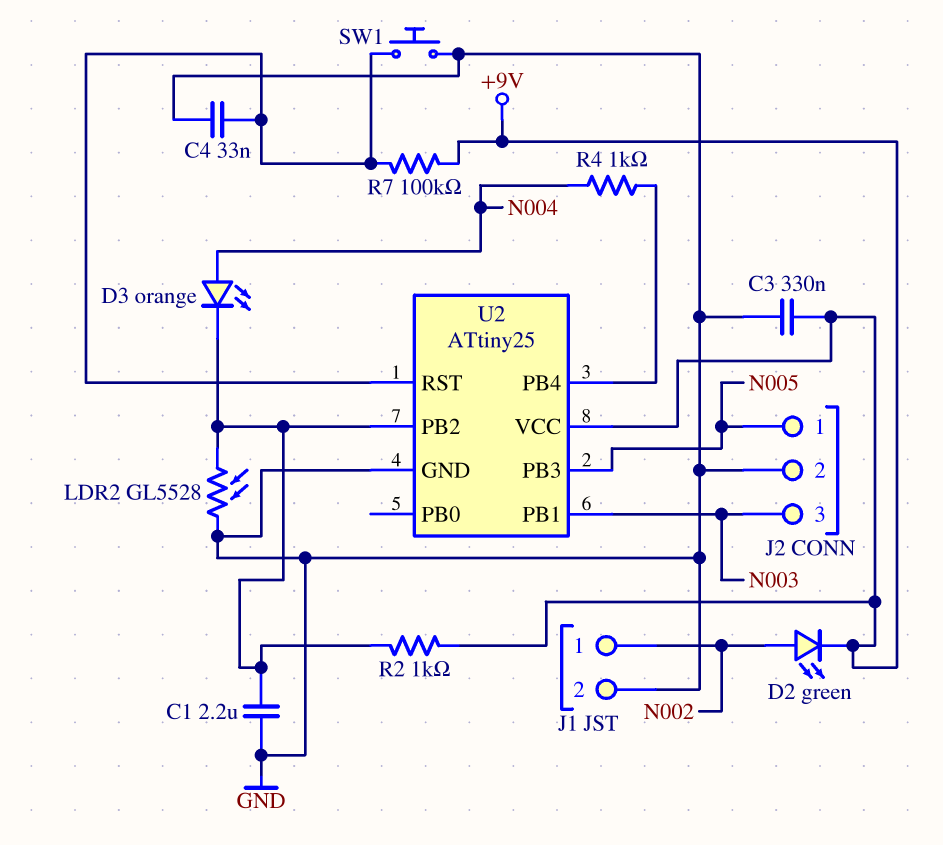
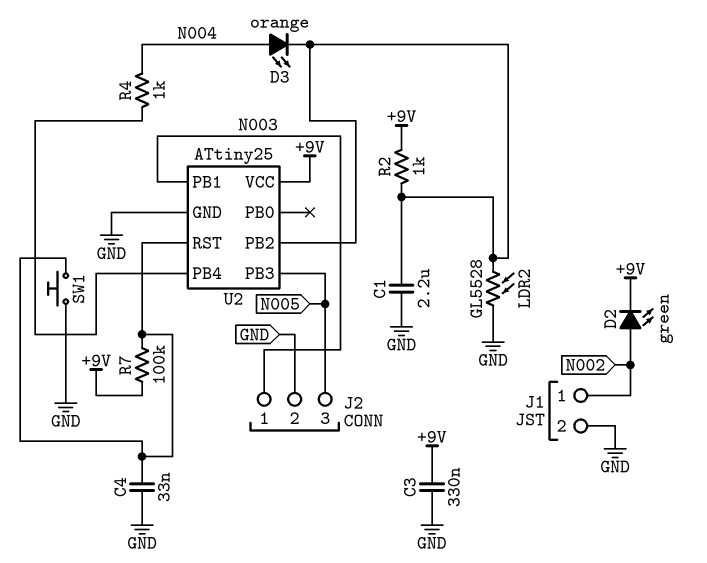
J2 pin 1: N005 -> N003
J2 pin 3: N003 -> N005

